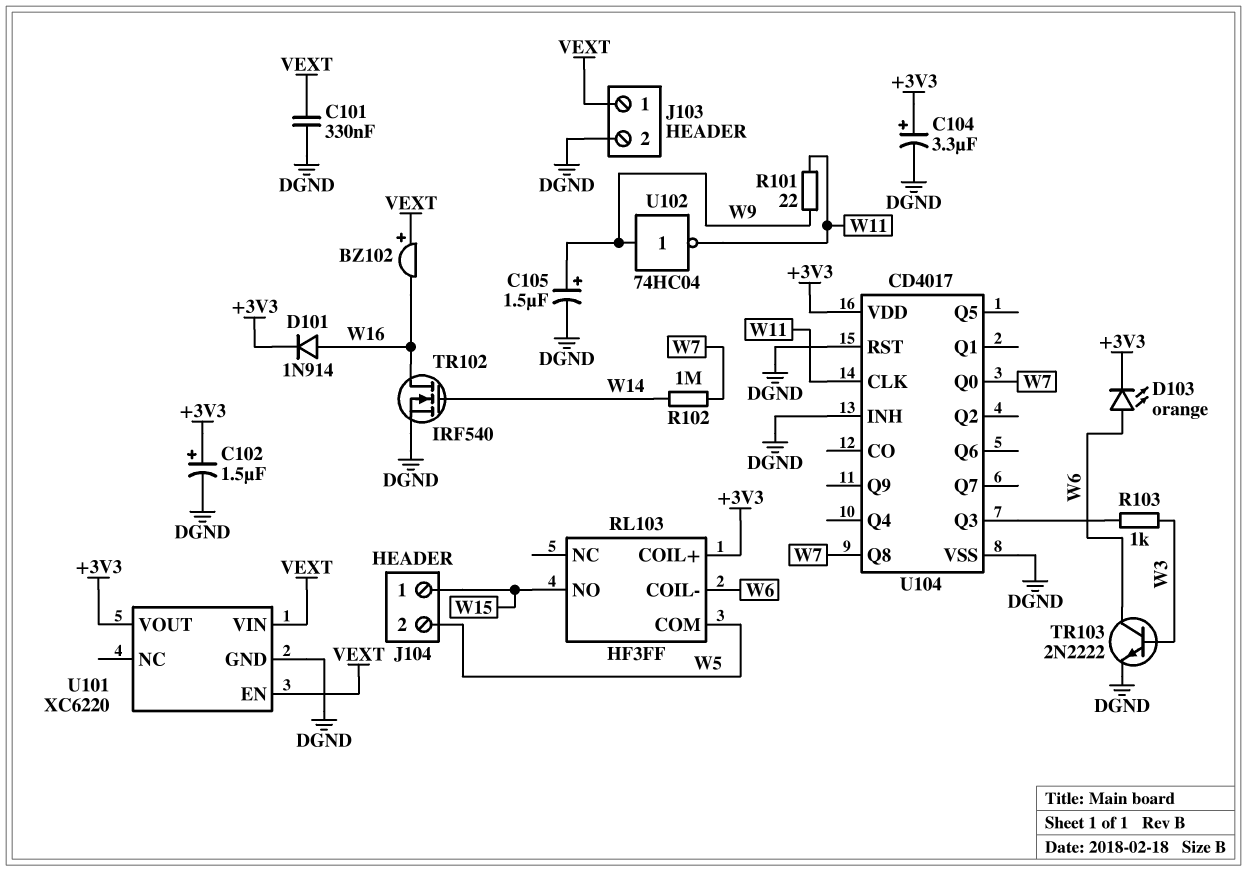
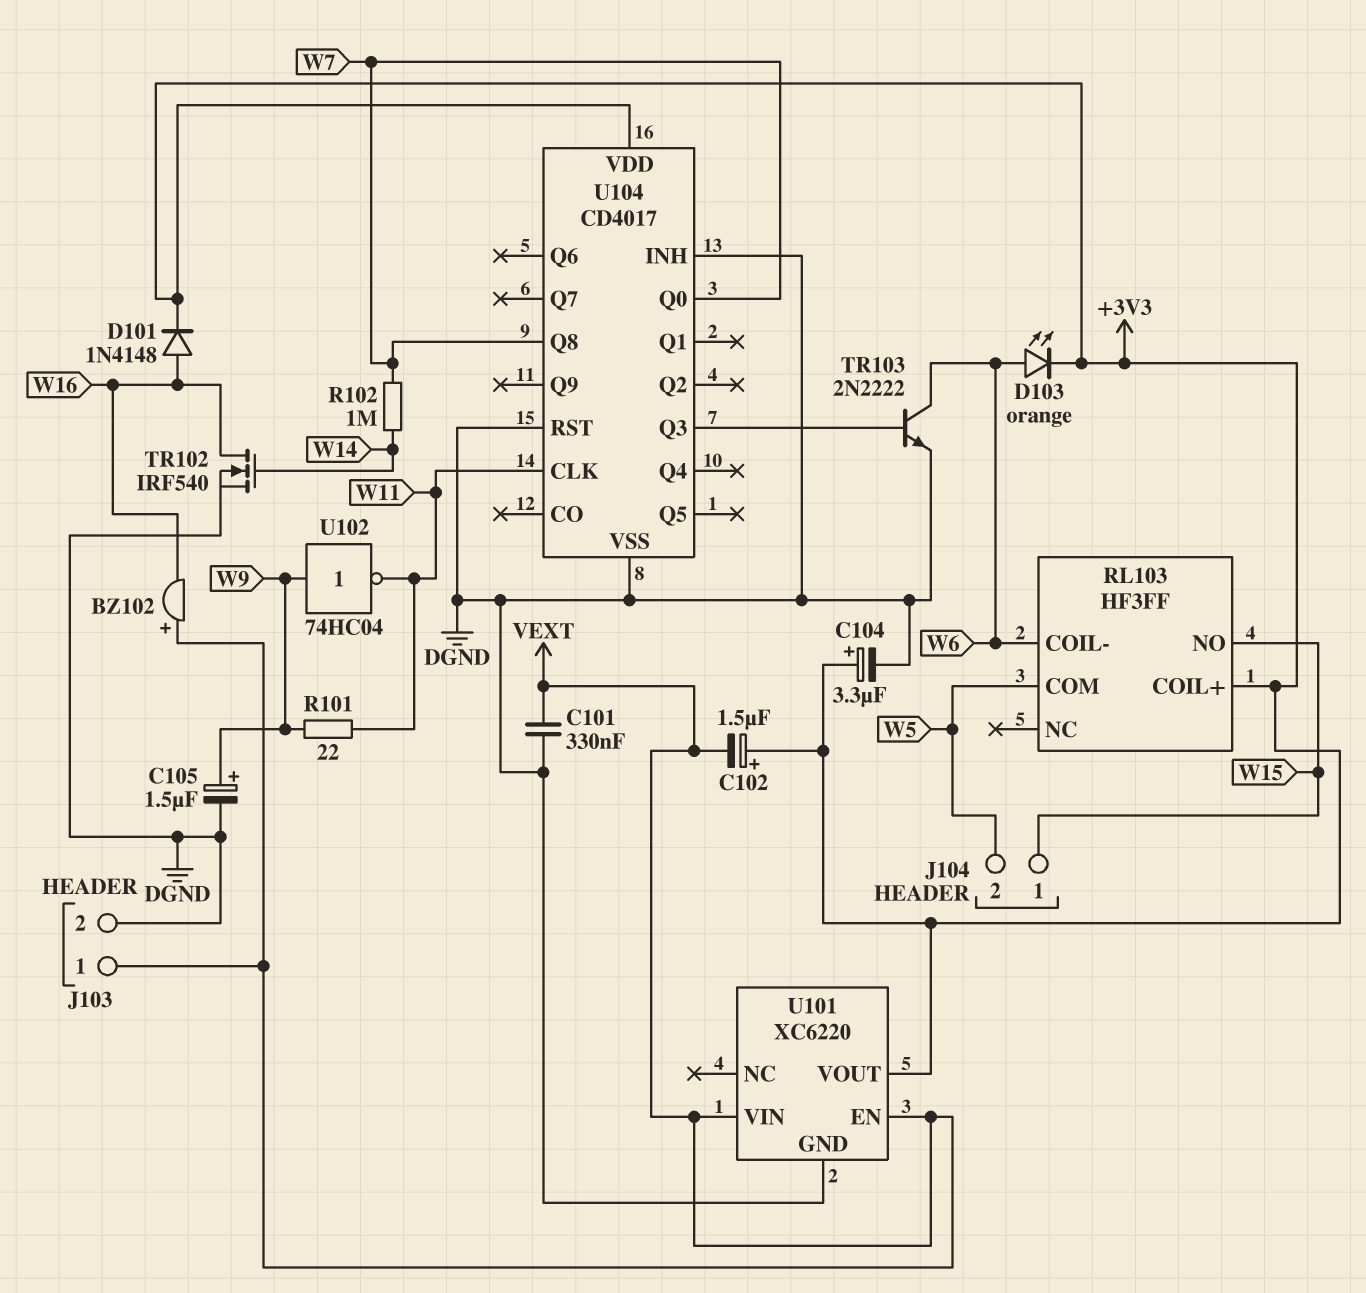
C102: 1.5uF (plus +3V3, minus DGND) -> 1.5uF (plus +3V3, minus VEXT)
D101: diode 1N914 (A W16, K +3V3) -> diode 1N4148 (A W16, K +3V3)
R103: 1k (U104/Q3, W3) -> none
TR103: NPN 2N2222 (B W3, C W6, E DGND) -> NPN 2N2222 (B U104/Q3, C W6, E DGND)

